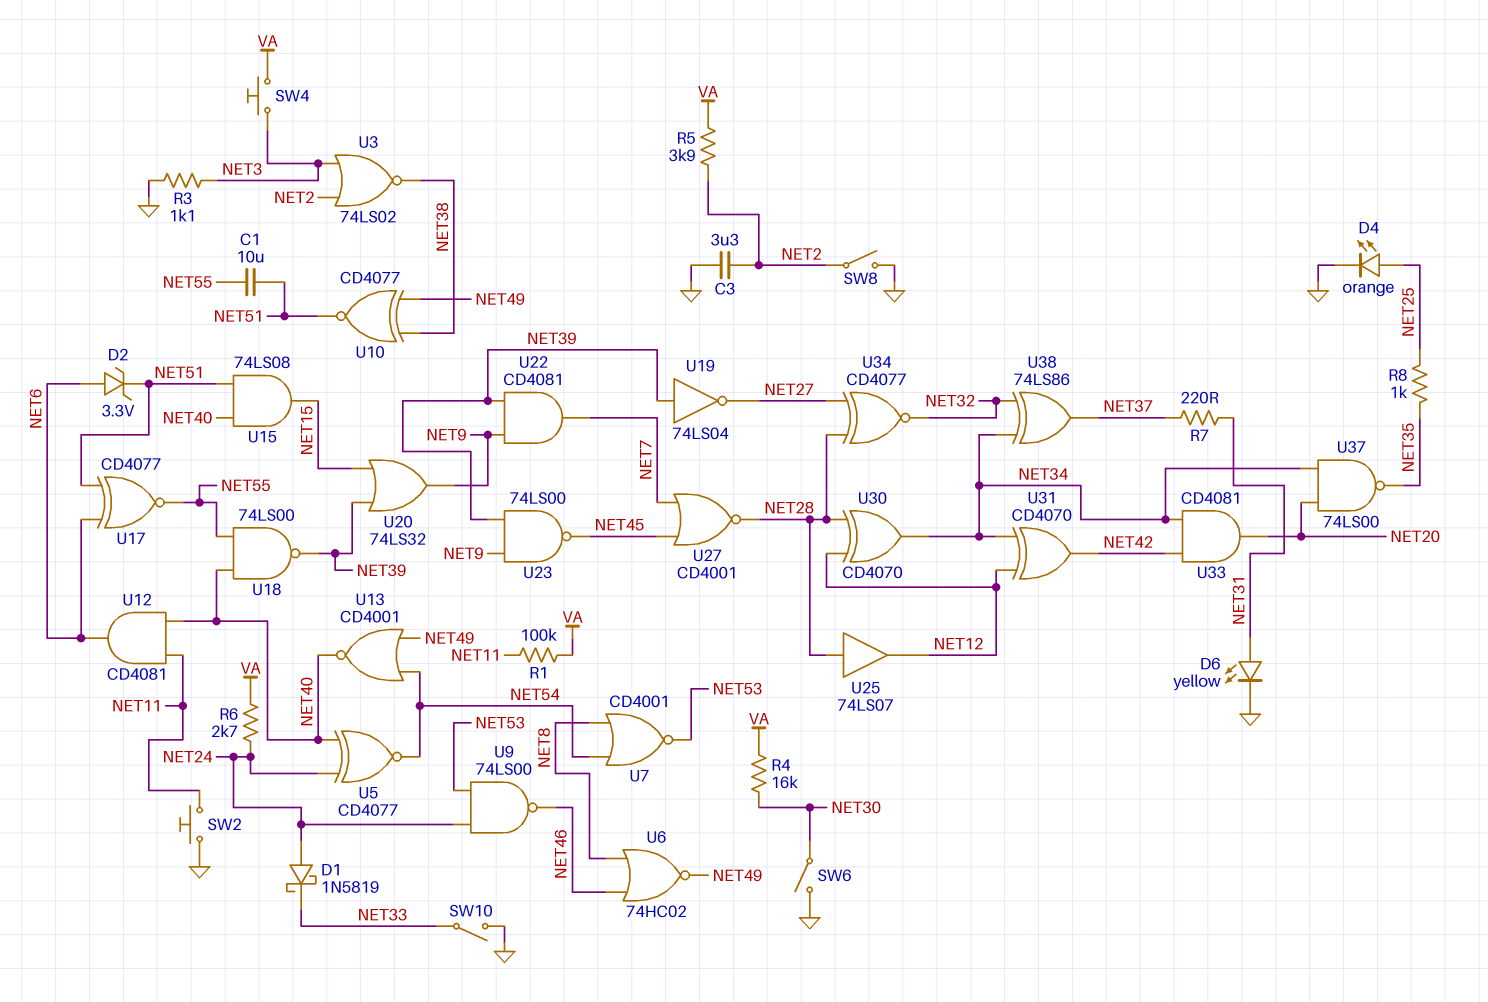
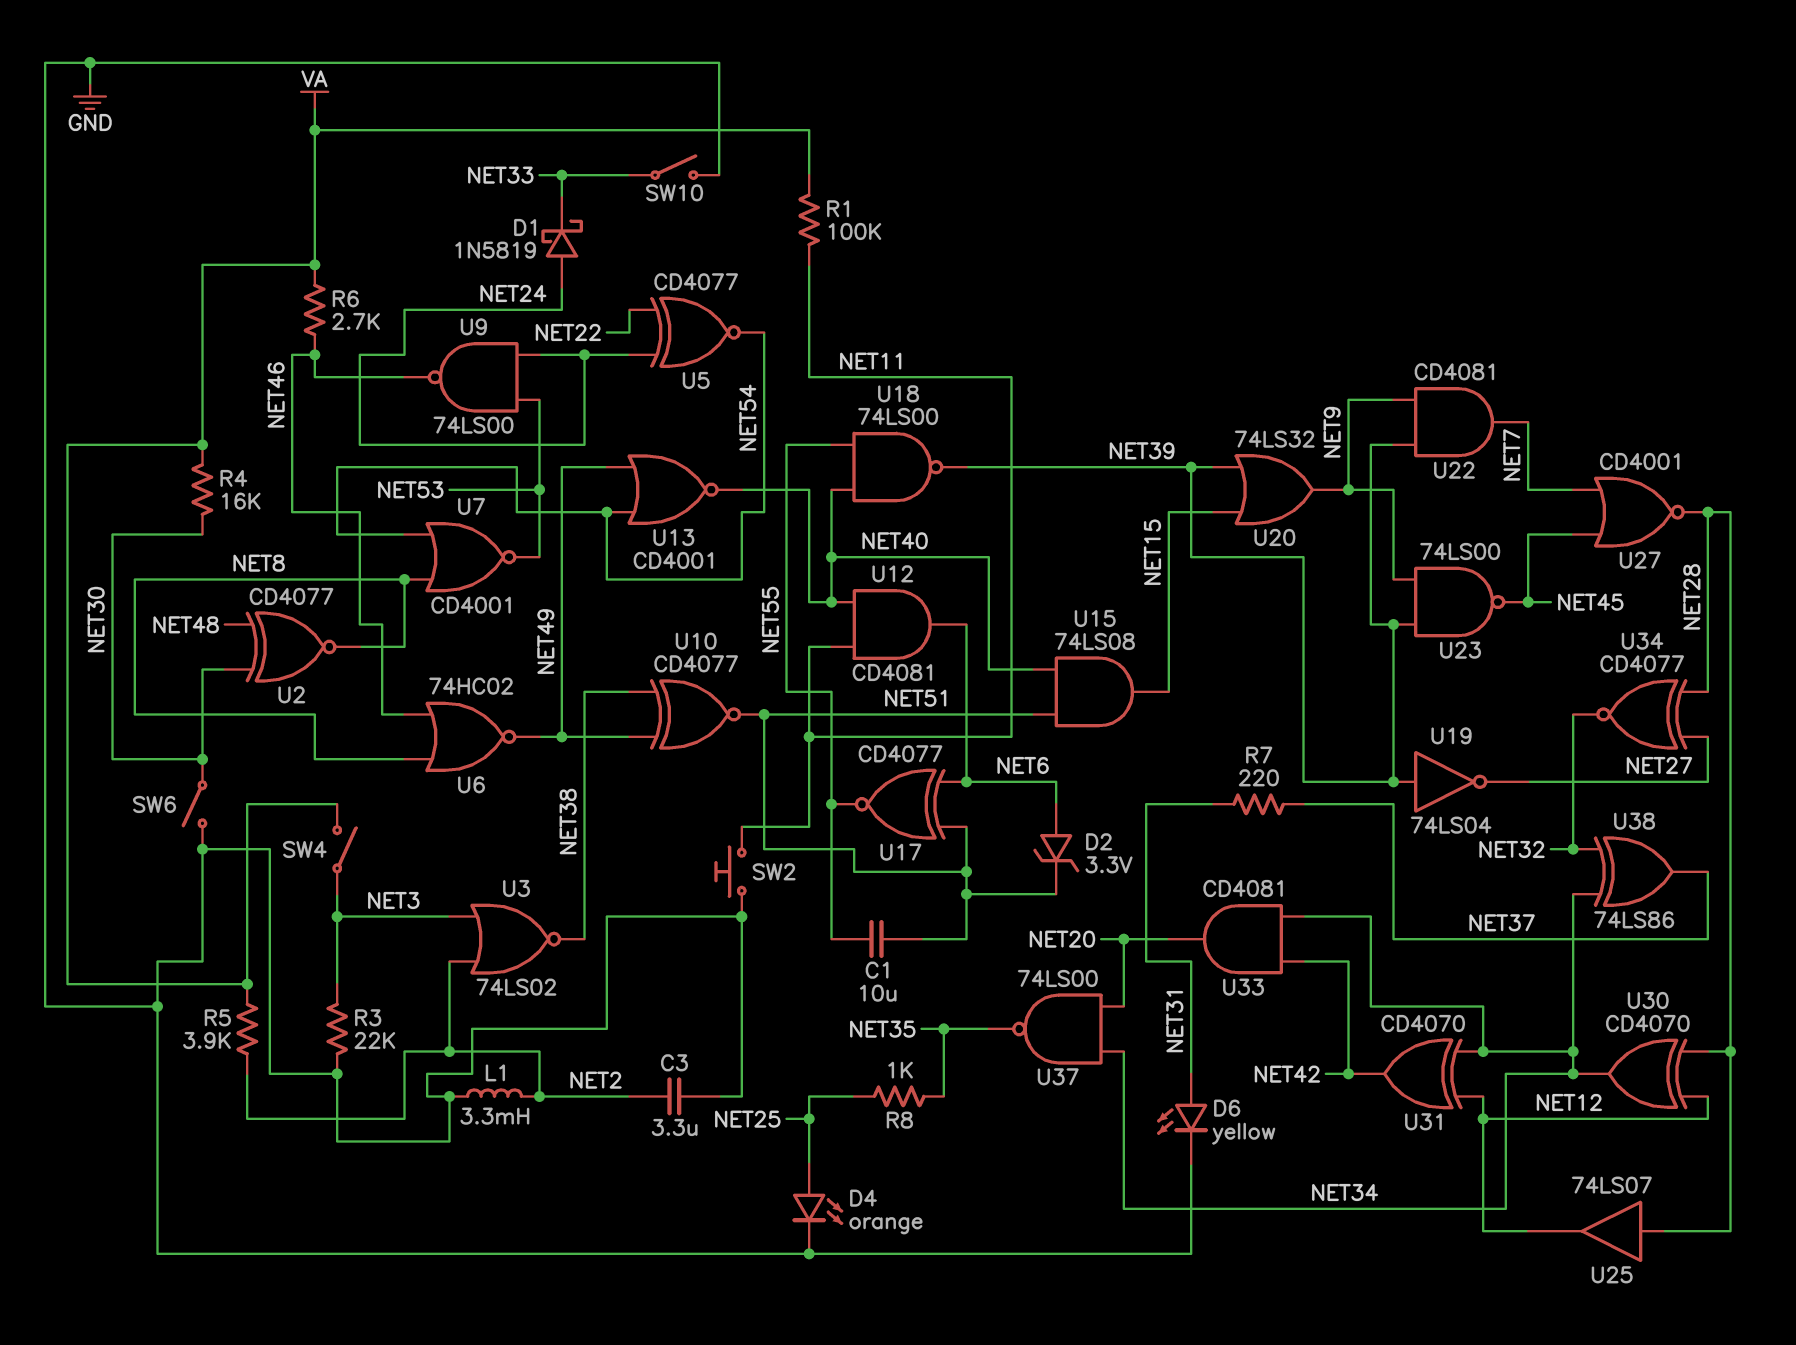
L1: none -> 3.3mH (GND, NET2)
R3: 1.1k (GND, NET3) -> 22k (GND, NET3)
R6: 2.7k (NET24, VA) -> 2.7k (NET46, VA)
SW4: button (NET3, VA) -> switch (NET3, VA)
SW8: switch (GND, NET2) -> none
U2: none -> XNOR CD4077 (in NET30, in NET48, out NET8)
U5: XNOR CD4077 (in NET24, in NET40, out NET54) -> XNOR CD4077 (in NET22, in NET24, out NET54)

